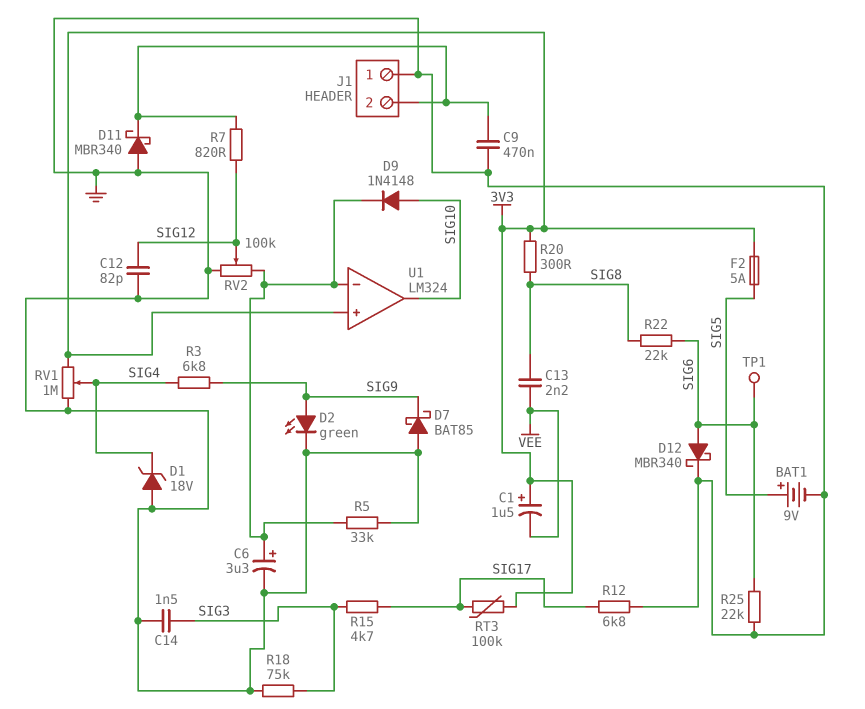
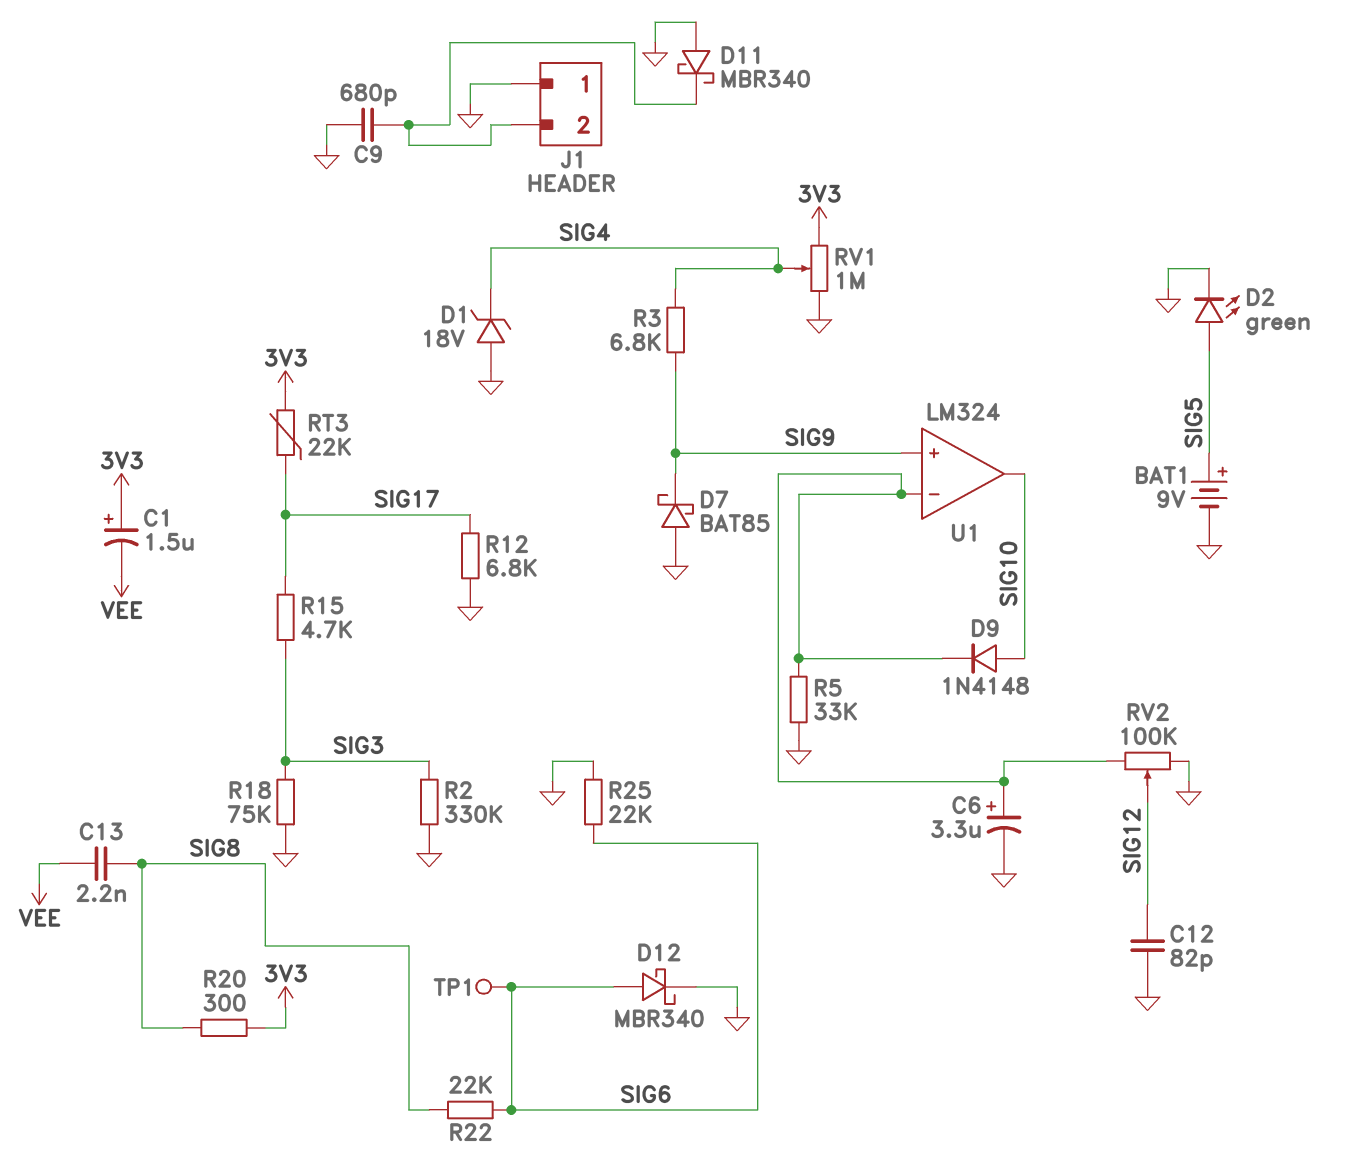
C9: 470nF (GND, J1/2) -> 680pF (GND, J1/2)
C14: 1.5nF (GND, SIG3) -> none
D2: LED green (A SIG9, K GND) -> LED green (A SIG5, K GND)
F2: 5A (3V3, SIG5) -> none
R2: none -> 330k (GND, SIG3)
R7: 820 (J1/2, SIG12) -> none
RT3: 100k (3V3, SIG17) -> 22k (3V3, SIG17)
U1 pin in+: 3V3 -> SIG9

